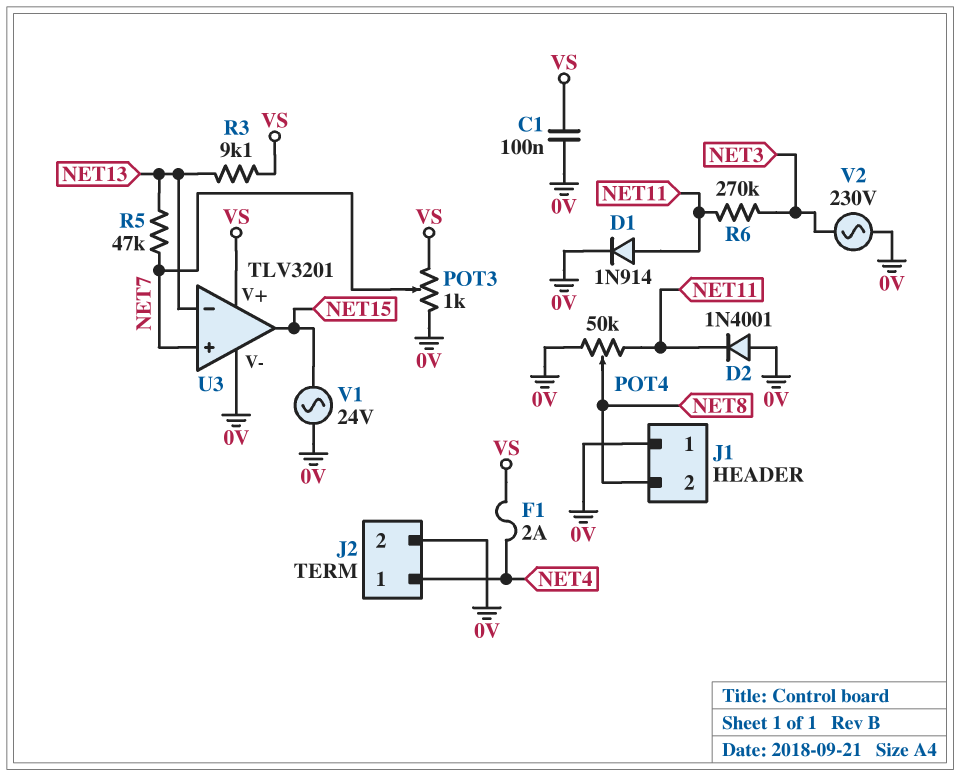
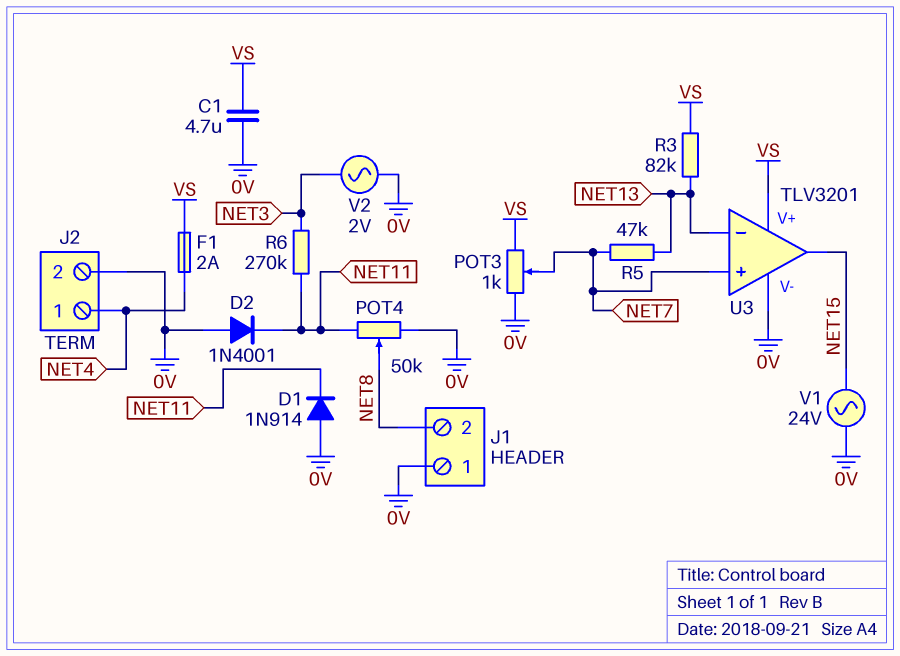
C1: 100nF (0V, VS) -> 4.7uF (0V, VS)
D1: diode 1N914 (A NET11, K 0V) -> diode 1N914 (A 0V, K NET11)
R3: 9.1k (NET13, VS) -> 82k (NET13, VS)
V2: AC 230V (0V, NET3) -> AC 2V (0V, NET3)

